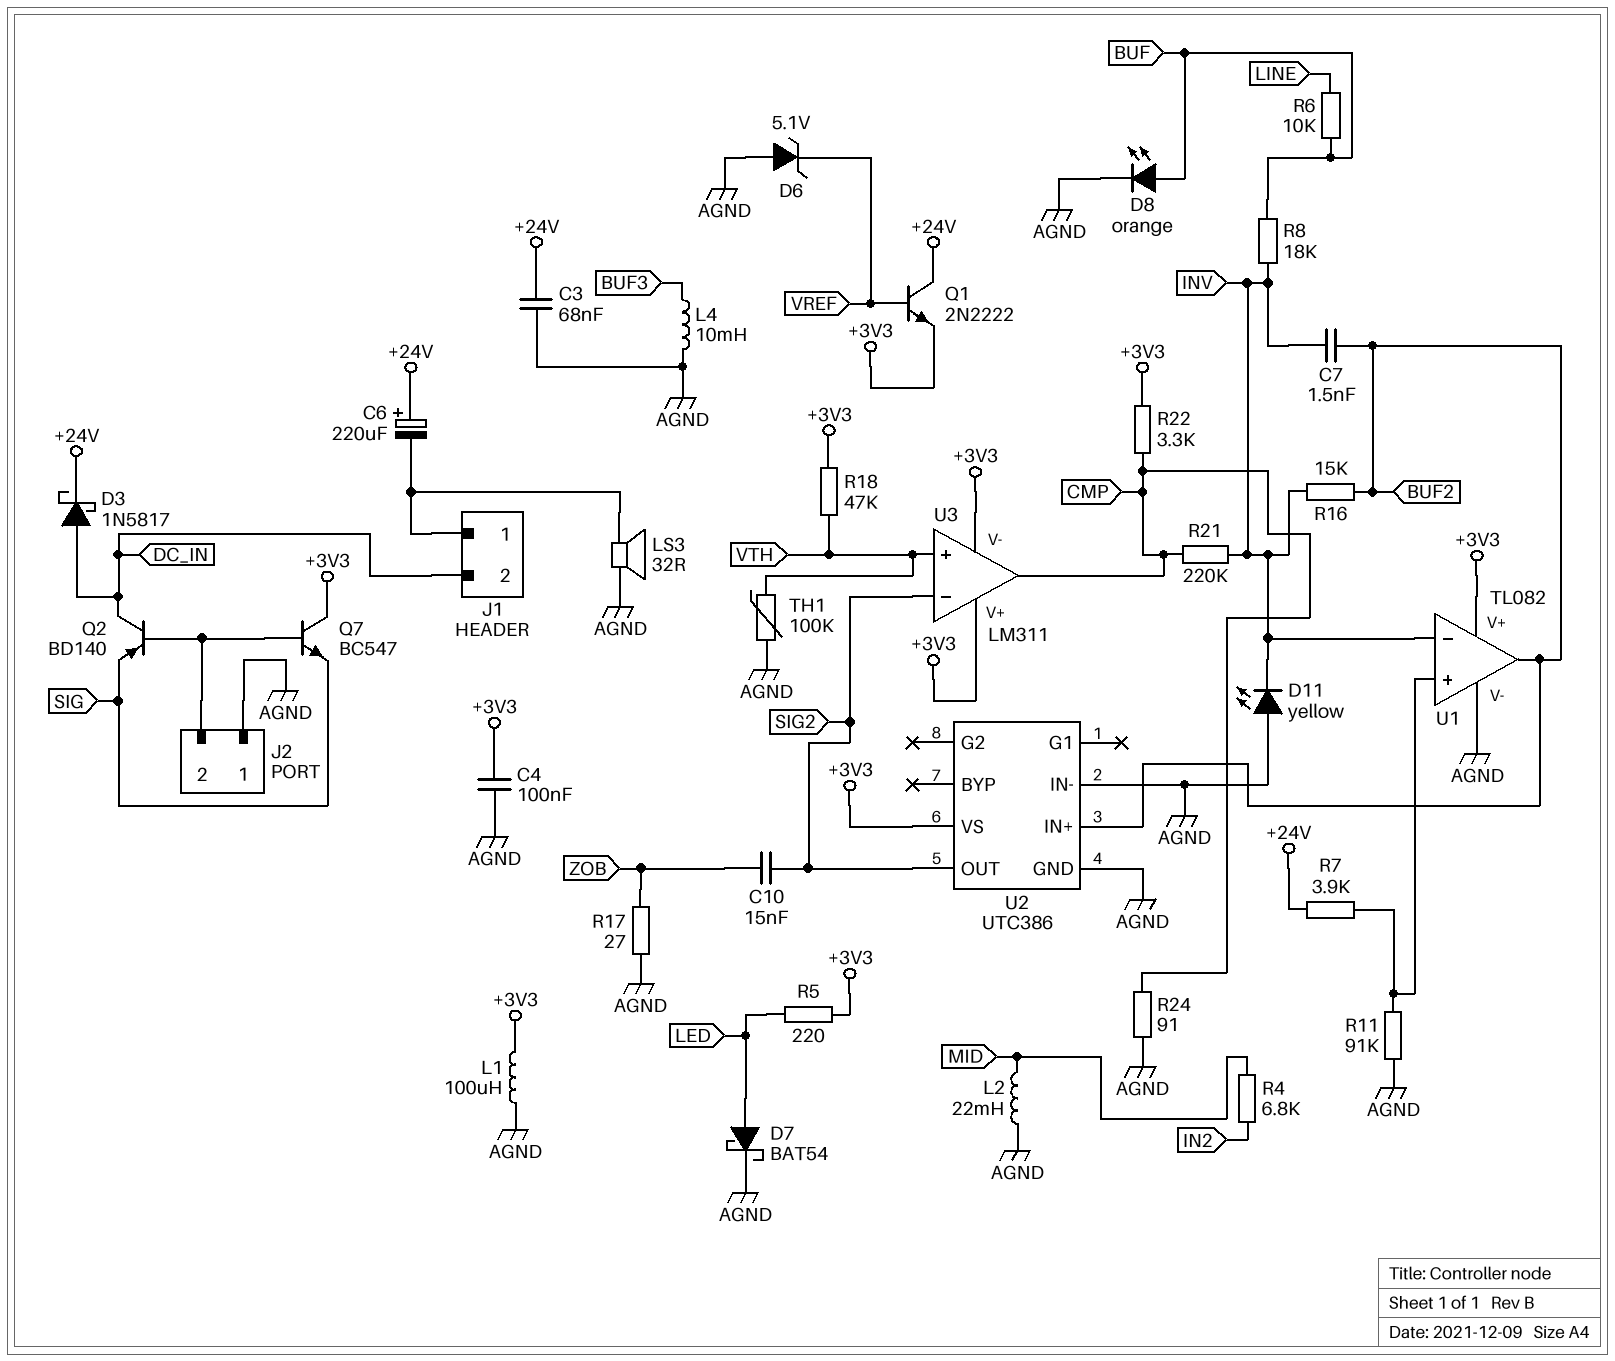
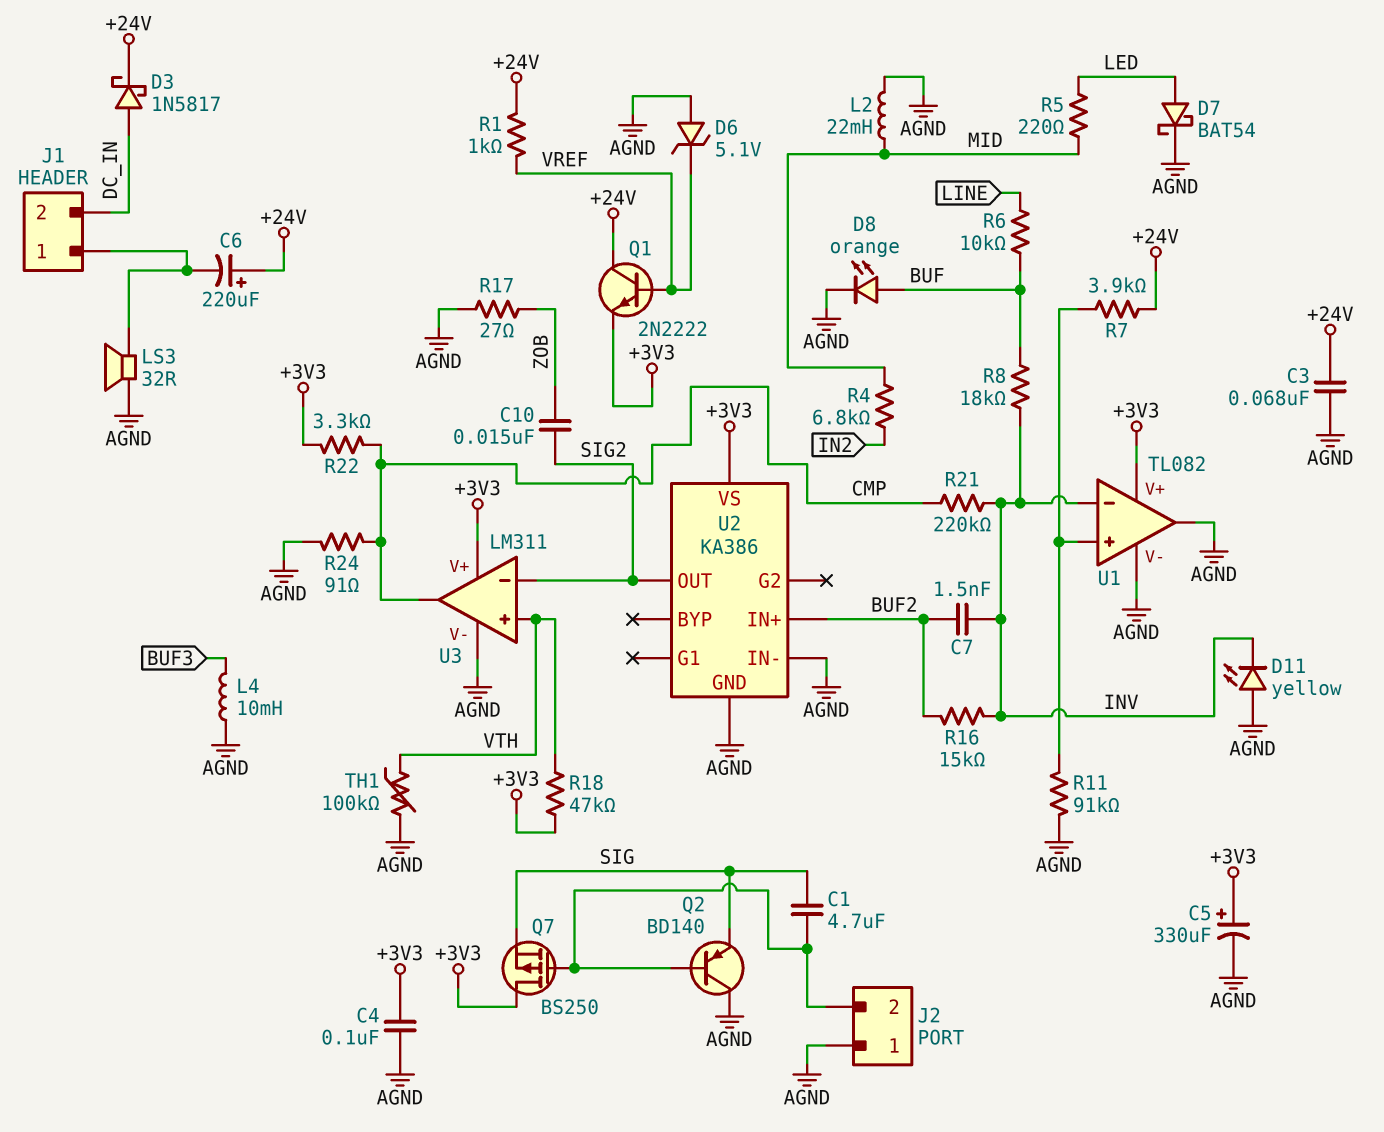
C1: none -> 4.7uF (J2/2, SIG)
C5: none -> 330uF (plus +3V3, minus AGND)
L1: 100uH (+3V3, AGND) -> none
Q2: PNP BD140 (B J2/2, C DC_IN, E SIG) -> PNP BD140 (B J2/2, C AGND, E SIG)
Q7: NPN BC547 (B J2/2, C +3V3, E SIG) -> PMOS BS250 (G J2/2, D +3V3, S SIG)
R1: none -> 1k (+24V, VREF)
R5: 220 (+3V3, LED) -> 220 (LED, MID)
U1 pin out: BUF2 -> AGND
U2: UTC386 -> KA386
U3 pin V-: +3V3 -> AGND

